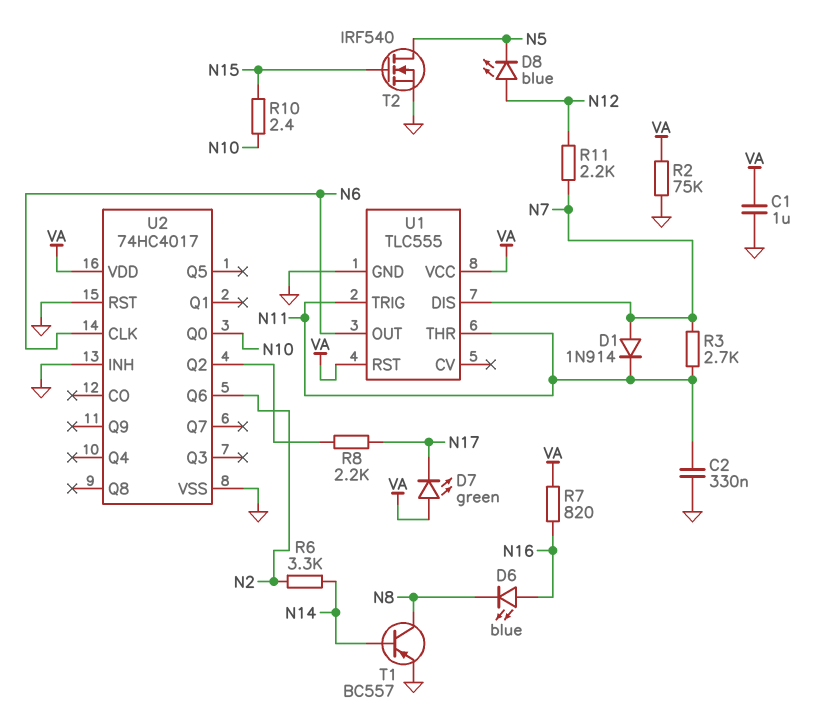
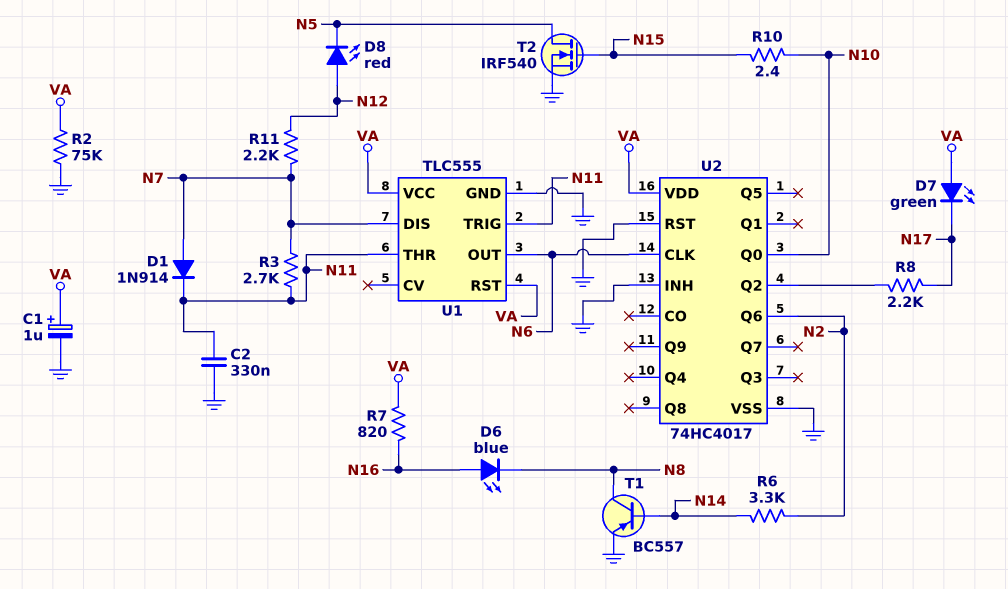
C1: 1uF (GND, VA) -> 1uF (plus VA, minus GND)
D8: LED blue (A N12, K N5) -> LED red (A N12, K N5)

